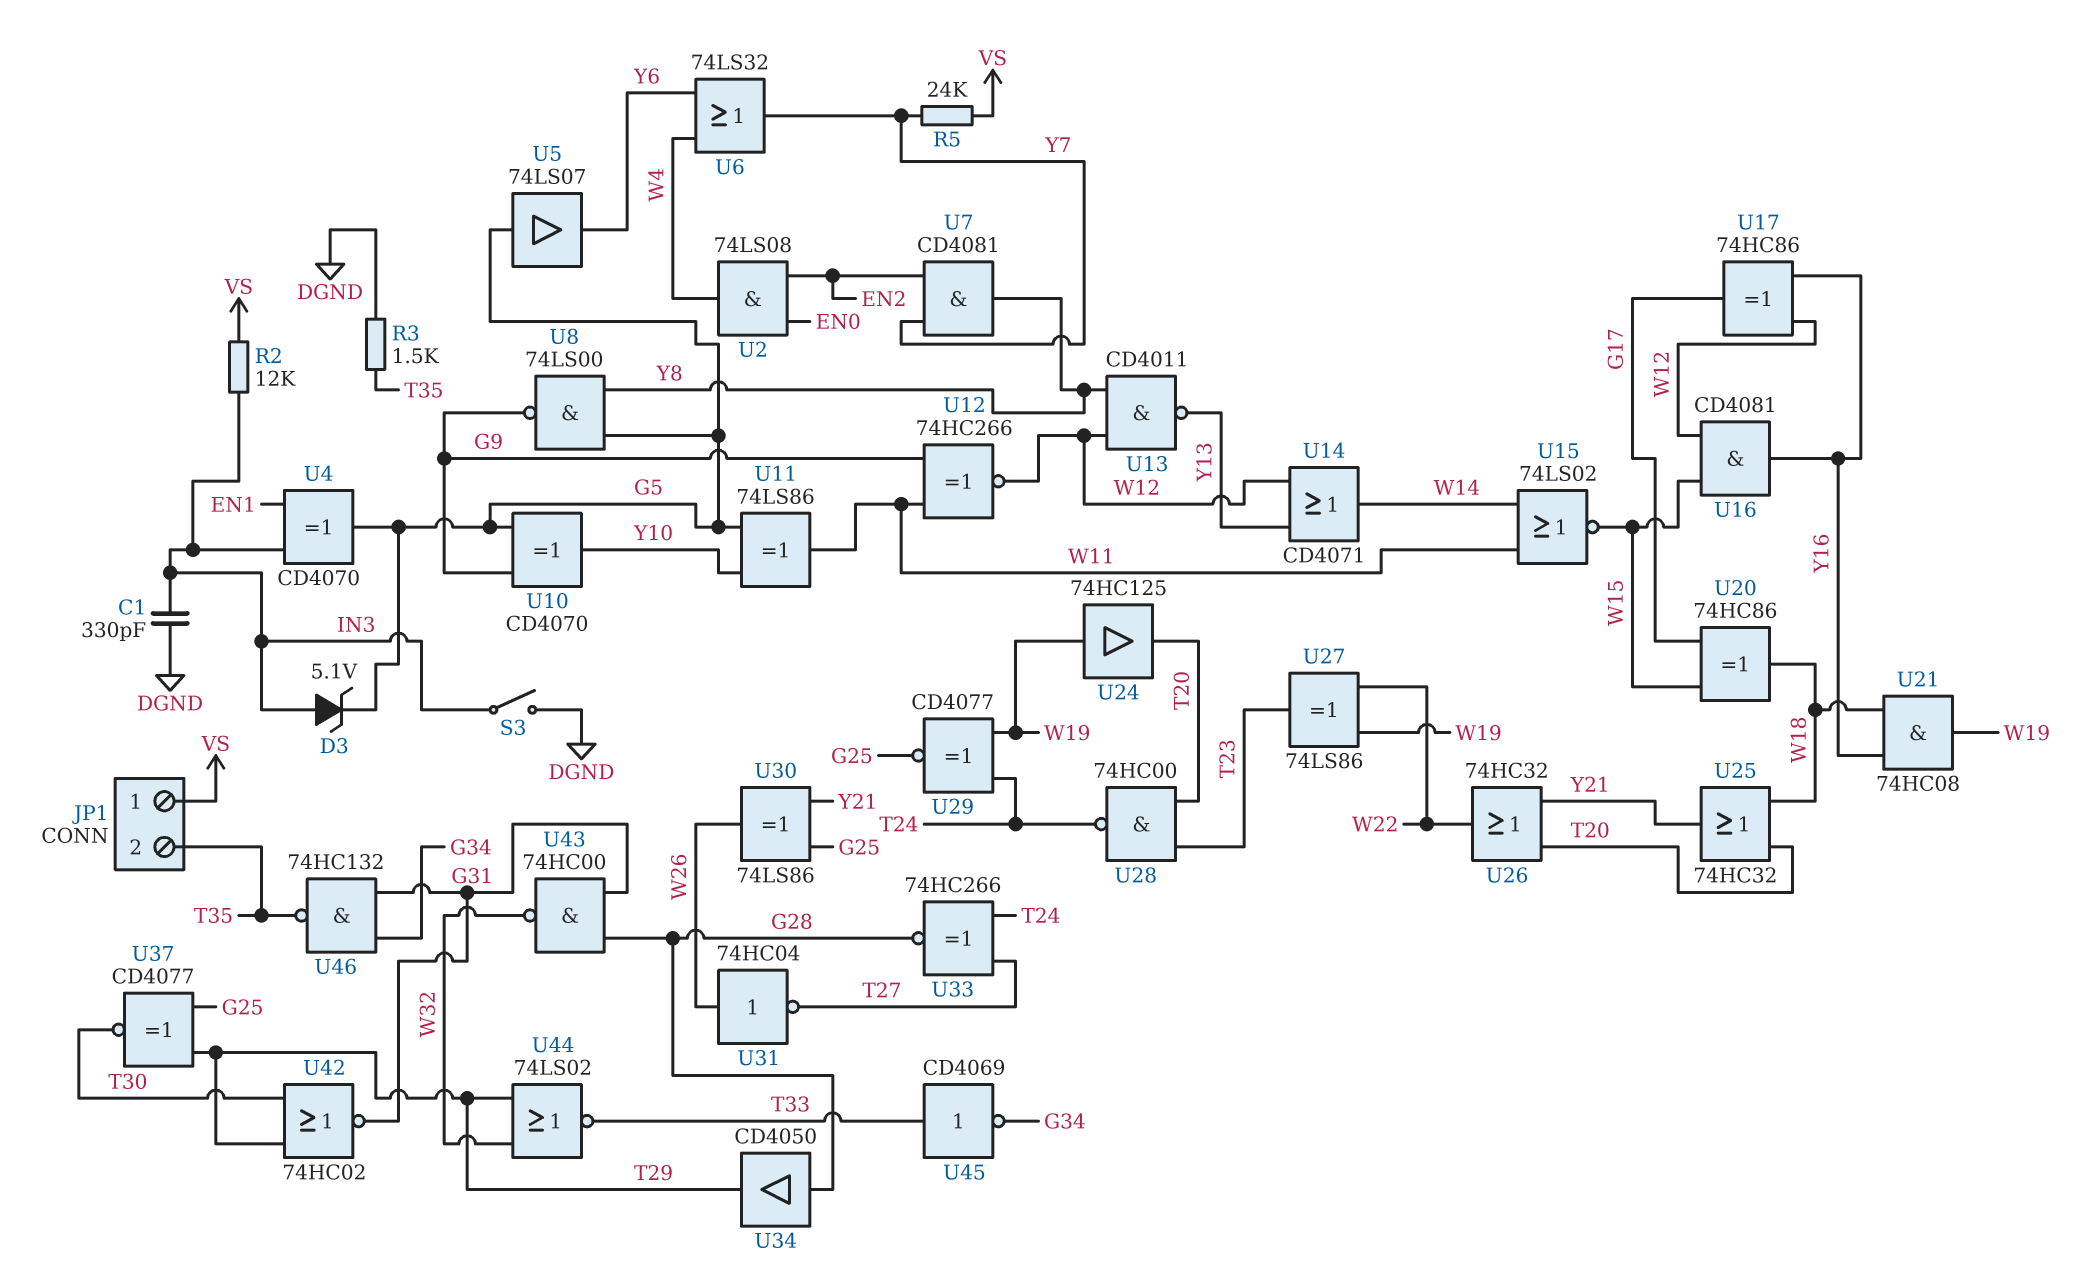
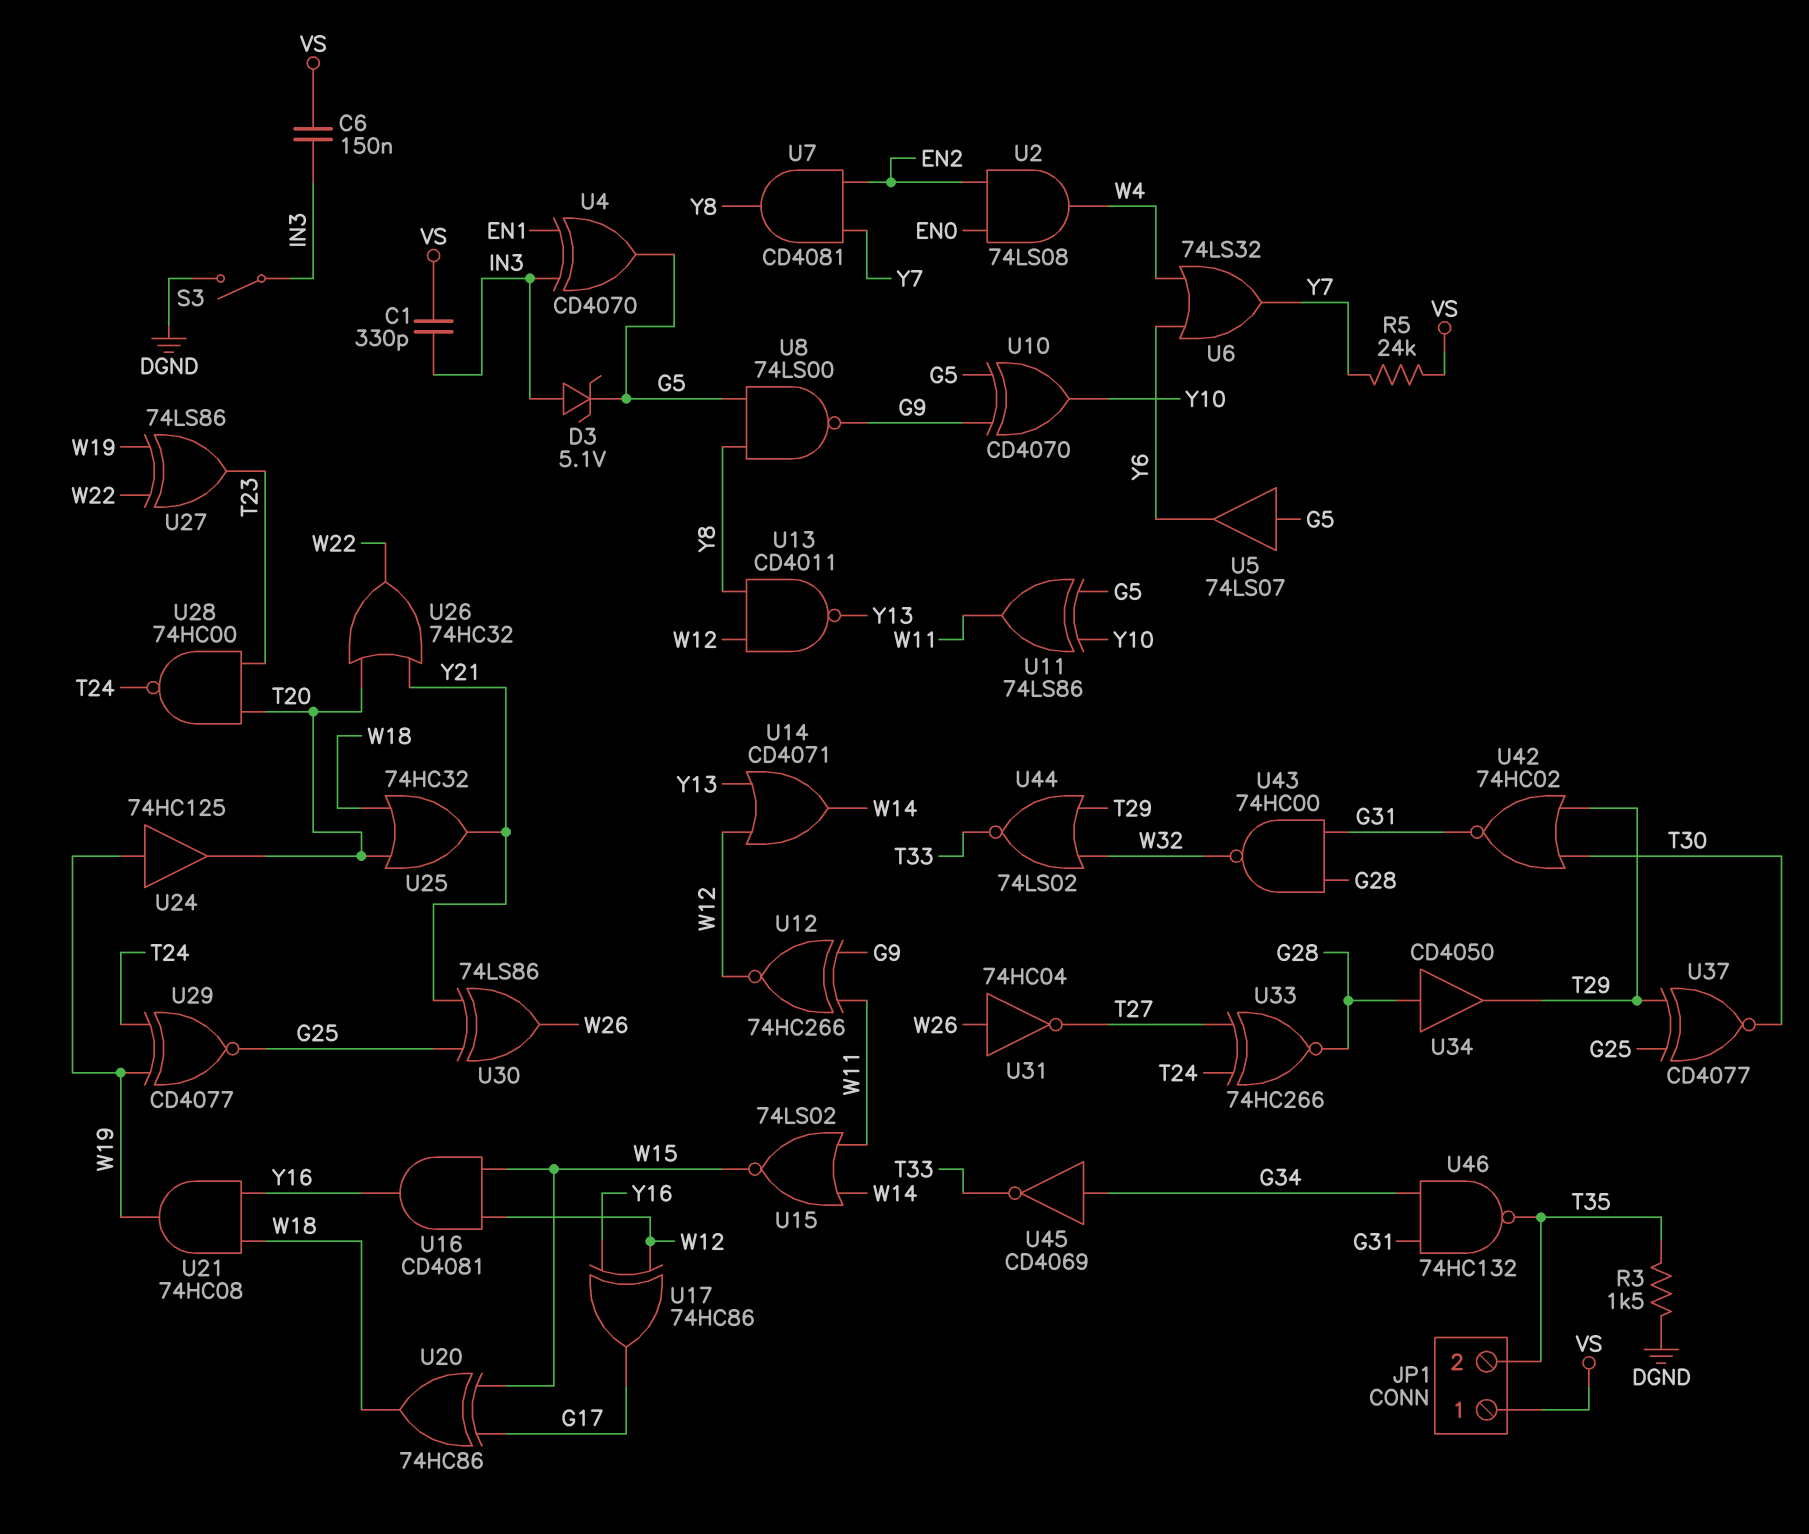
C1: 330pF (DGND, IN3) -> 330pF (IN3, VS)
C6: none -> 150nF (IN3, VS)
R2: 12k (IN3, VS) -> none
U45: NOT CD4069 (in T33, out G34) -> NOT CD4069 (in G34, out T33)

